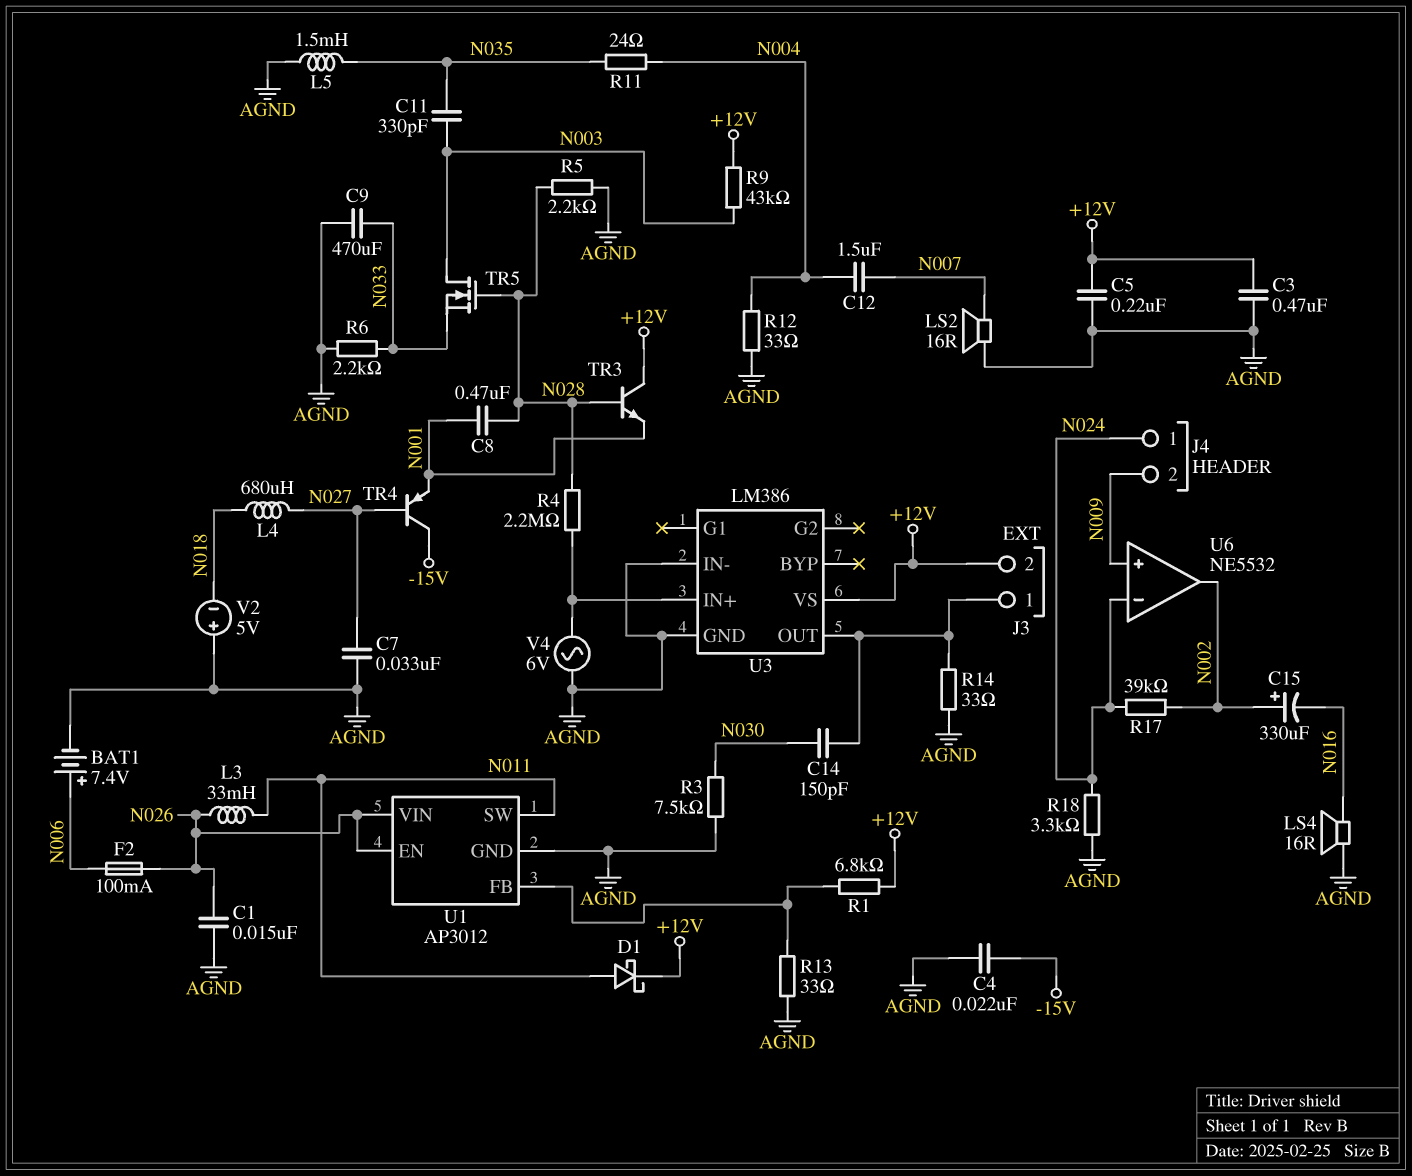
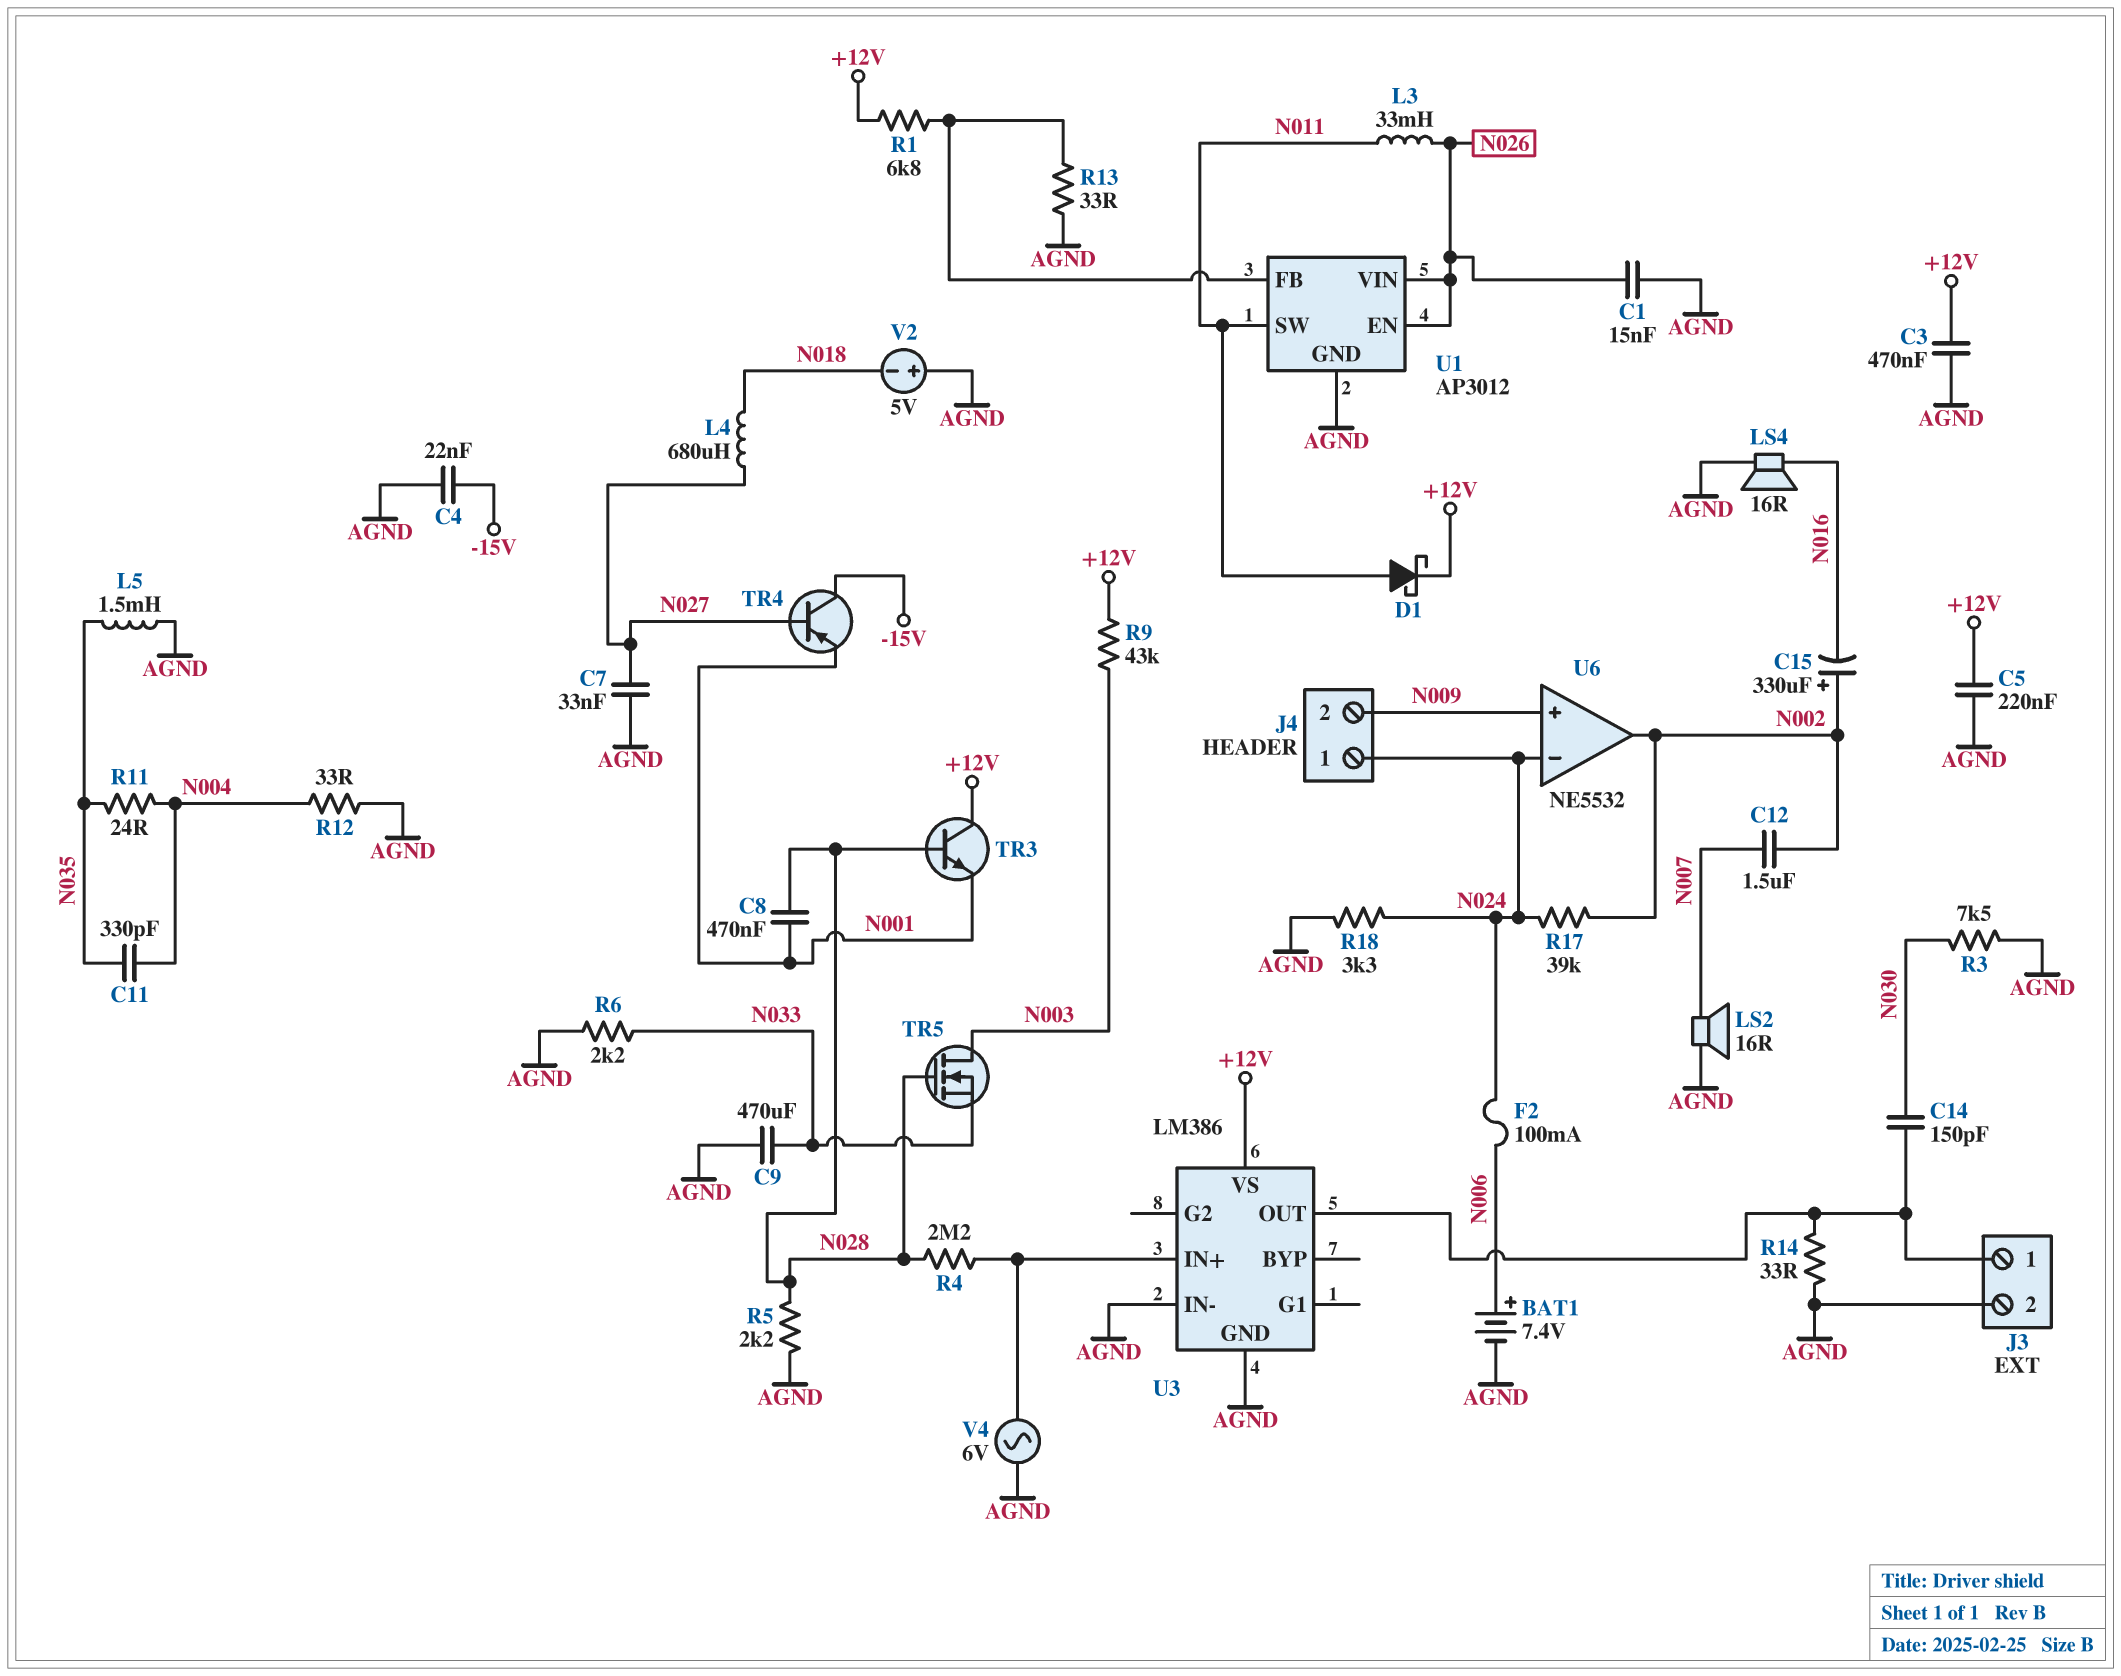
C11: 330pF (N003, N035) -> 330pF (N004, N035)
C12: 1.5uF (N004, N007) -> 1.5uF (N002, N007)
F2: 100mA (N006, N026) -> 100mA (N006, N024)
J3 pin 2: +12V -> AGND

